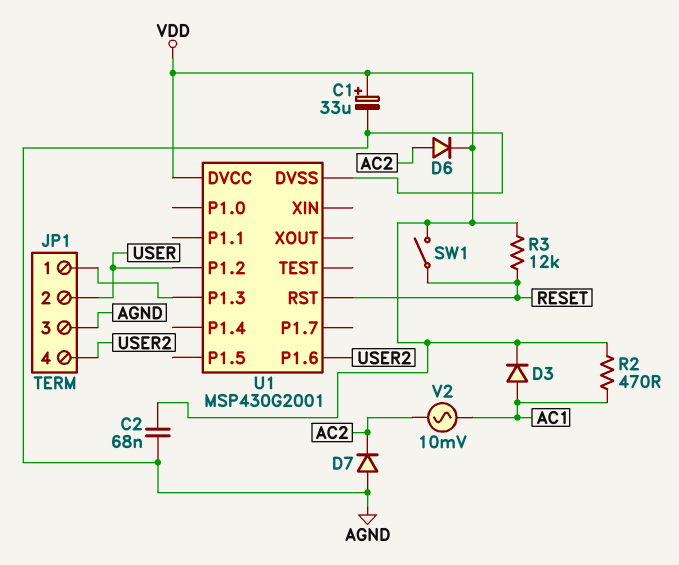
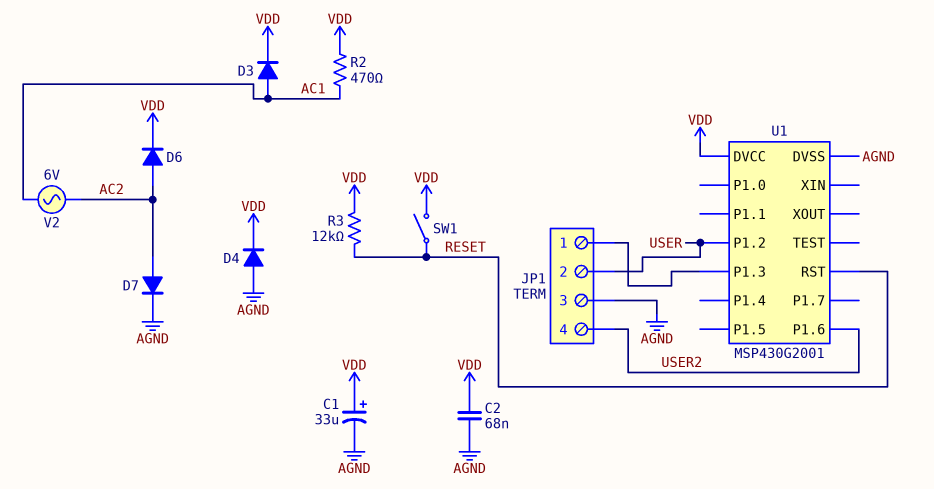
D4: none -> diode (A AGND, K VDD)
D7: diode (A AGND, K AC2) -> diode (A AC2, K AGND)
V2: AC 10mV (AC1, AC2) -> AC 6V (AC1, AC2)

